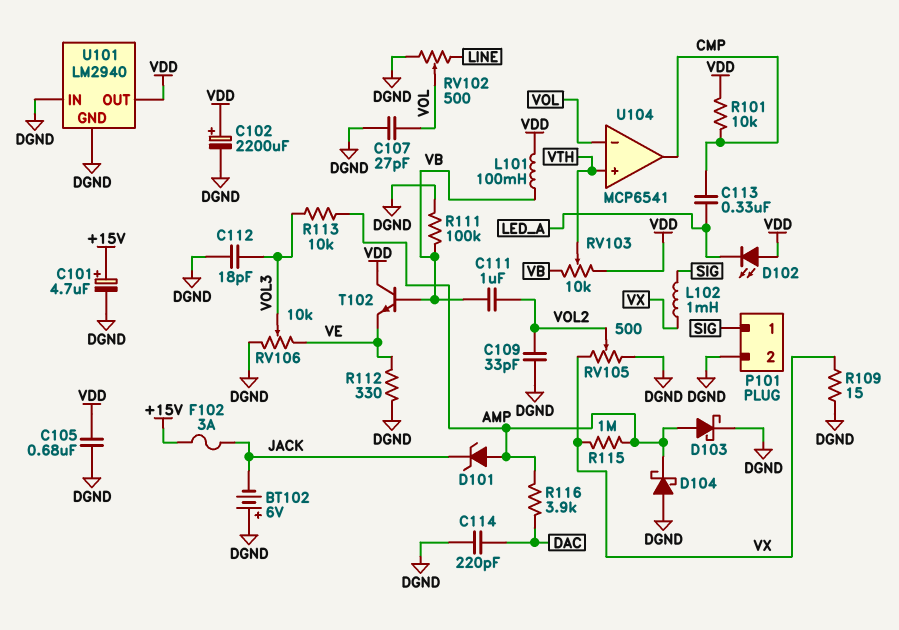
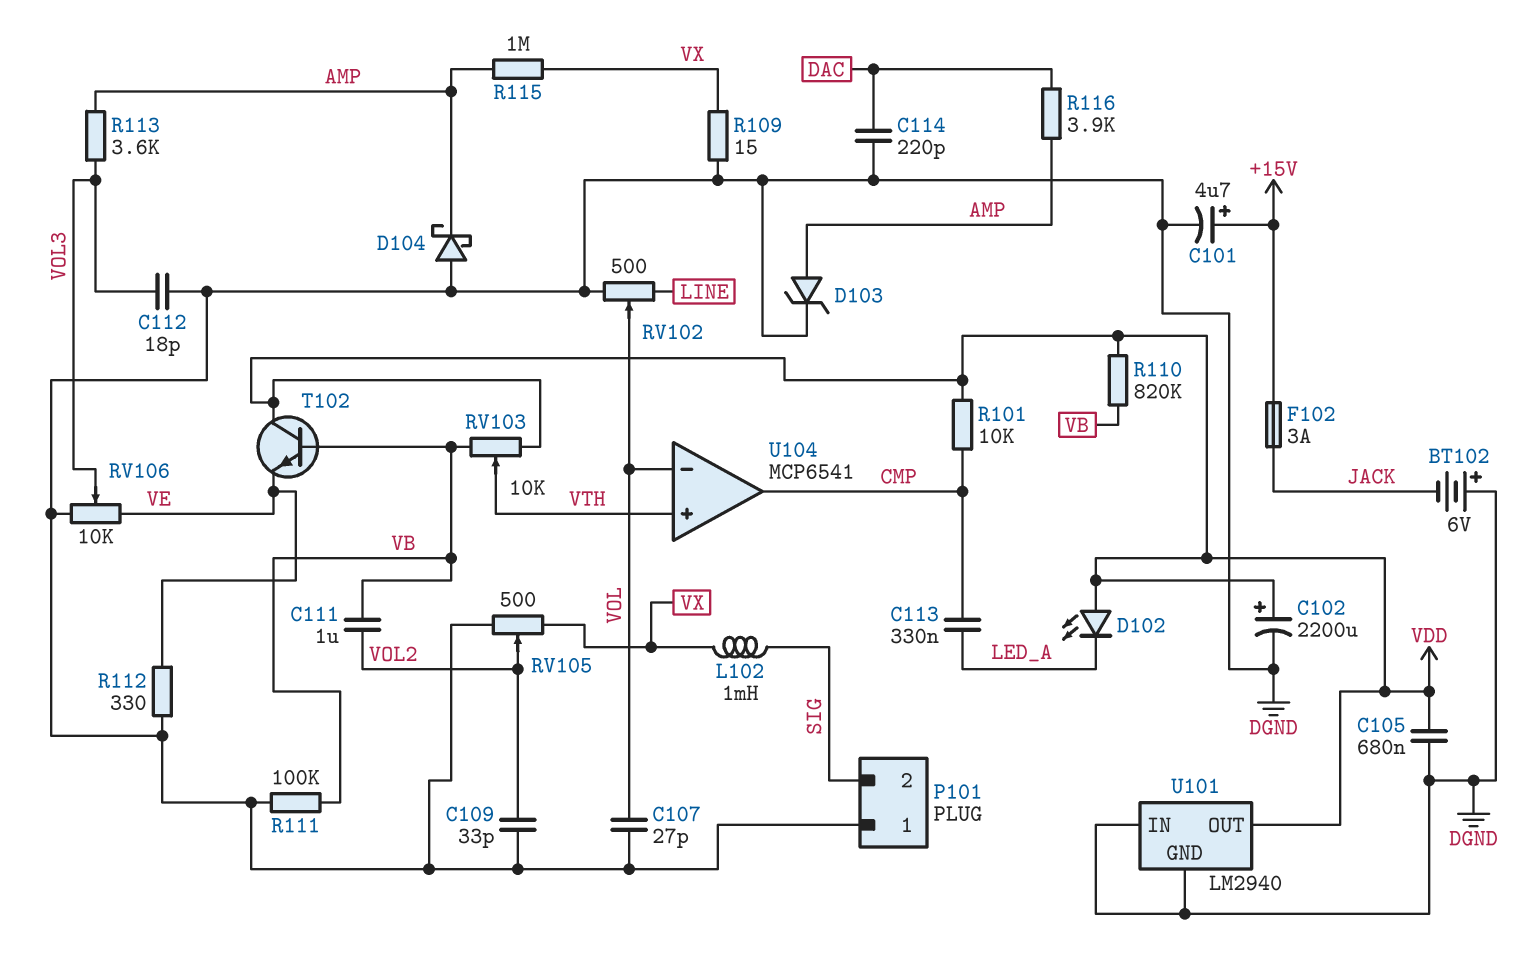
D101: zener (A AMP, K JACK) -> none
D103: schottky (A AMP, K DGND) -> zener (A AMP, K DGND)
L101: 100mH (VB, VDD) -> none
P101 pin 1: SIG -> DGND
P101 pin 2: DGND -> SIG
R110: none -> 820k (VB, VDD)
R113: 10k (AMP, VOL3) -> 3.6k (AMP, VOL3)

